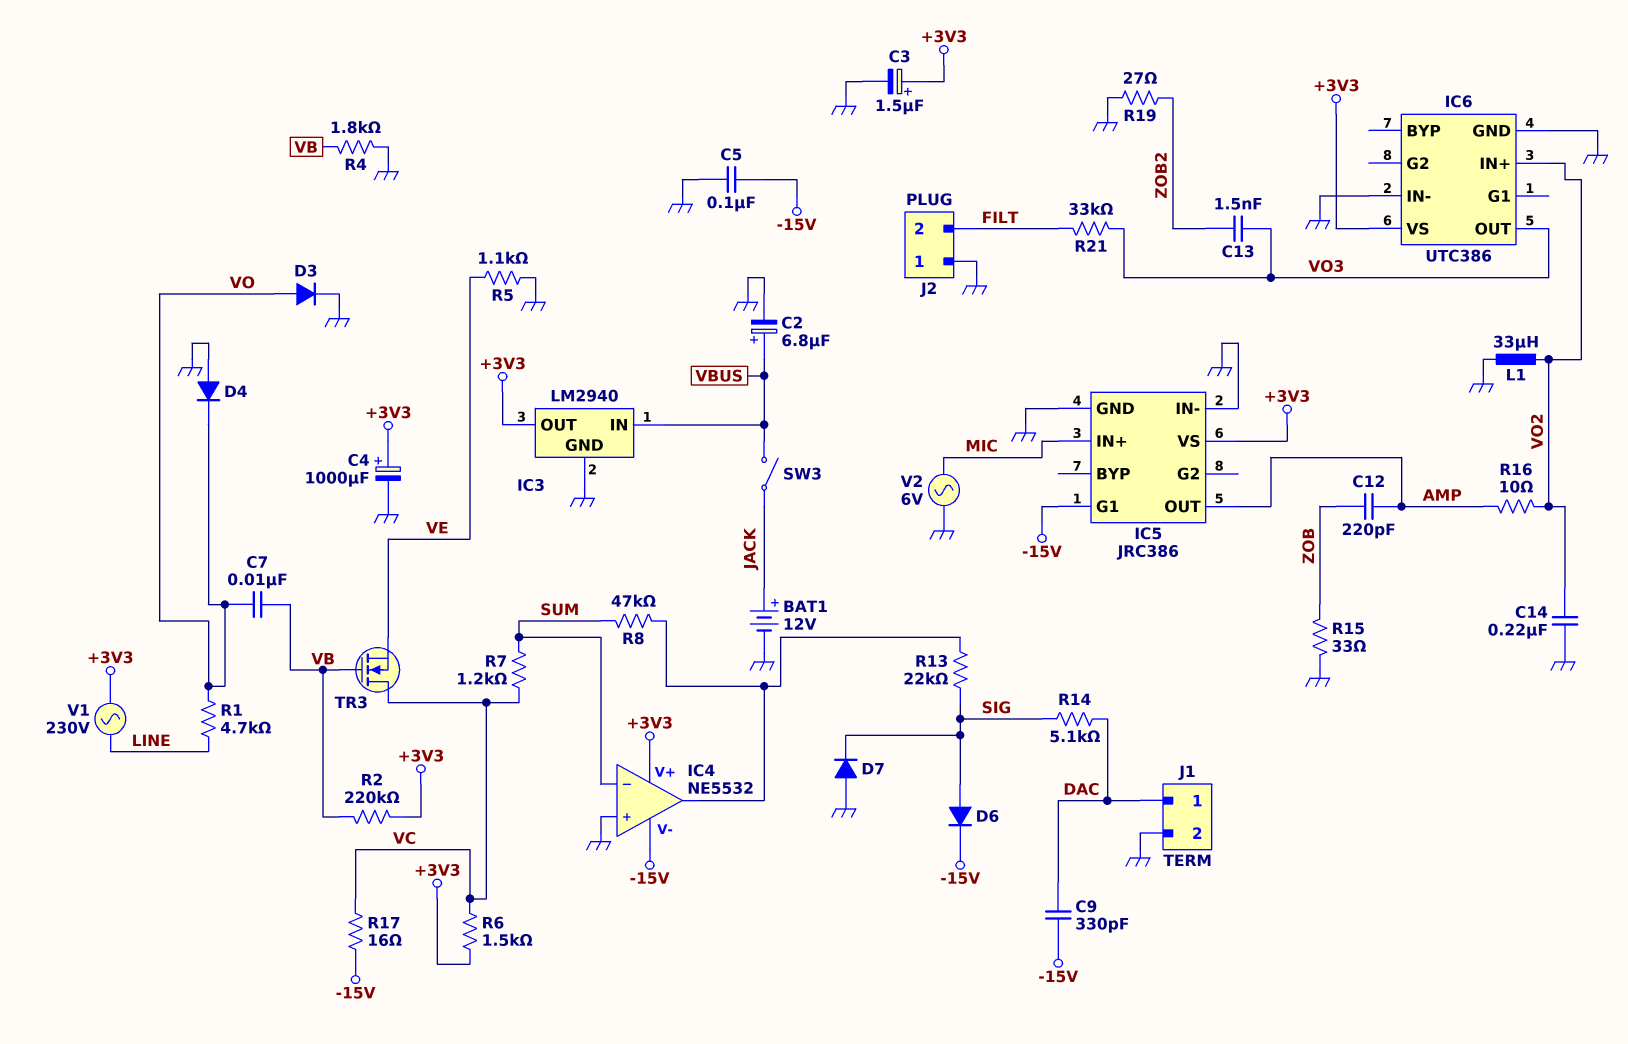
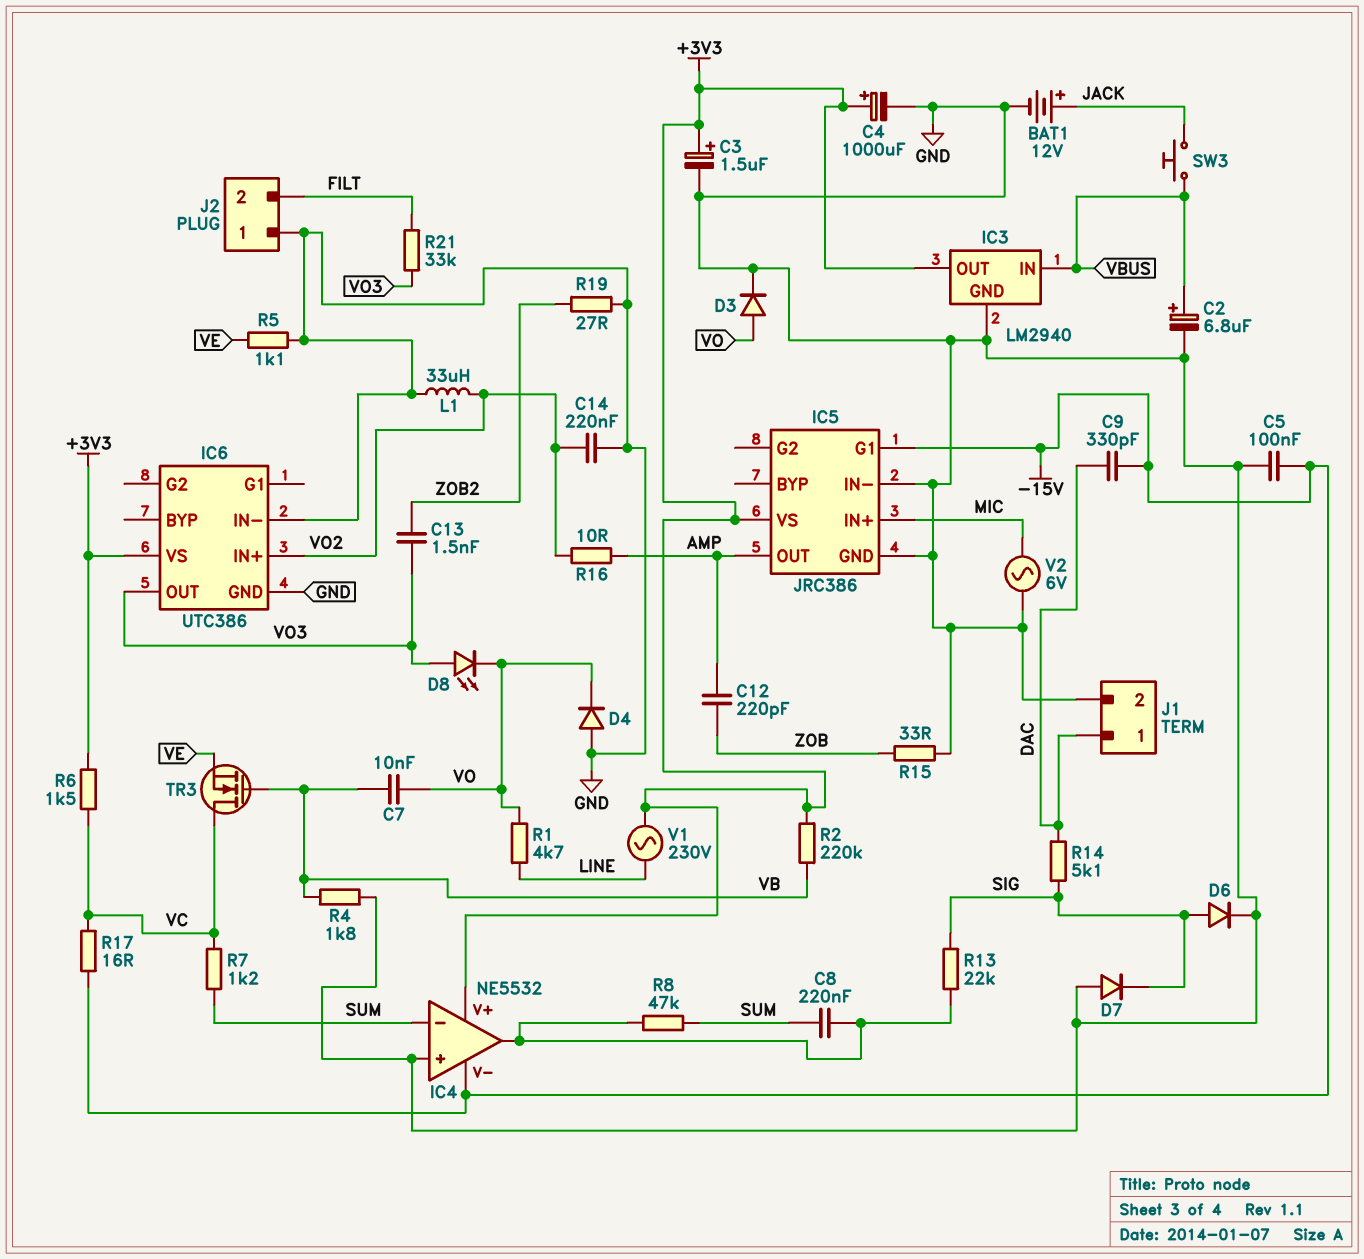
C8: none -> 220nF (IC4/out, SUM)
D6: diode (A SIG, K -15V) -> diode (A SIG, K GND)
D8: none -> LED (A VO3, K VO)
SW3: switch (JACK, VBUS) -> button (JACK, VBUS)

